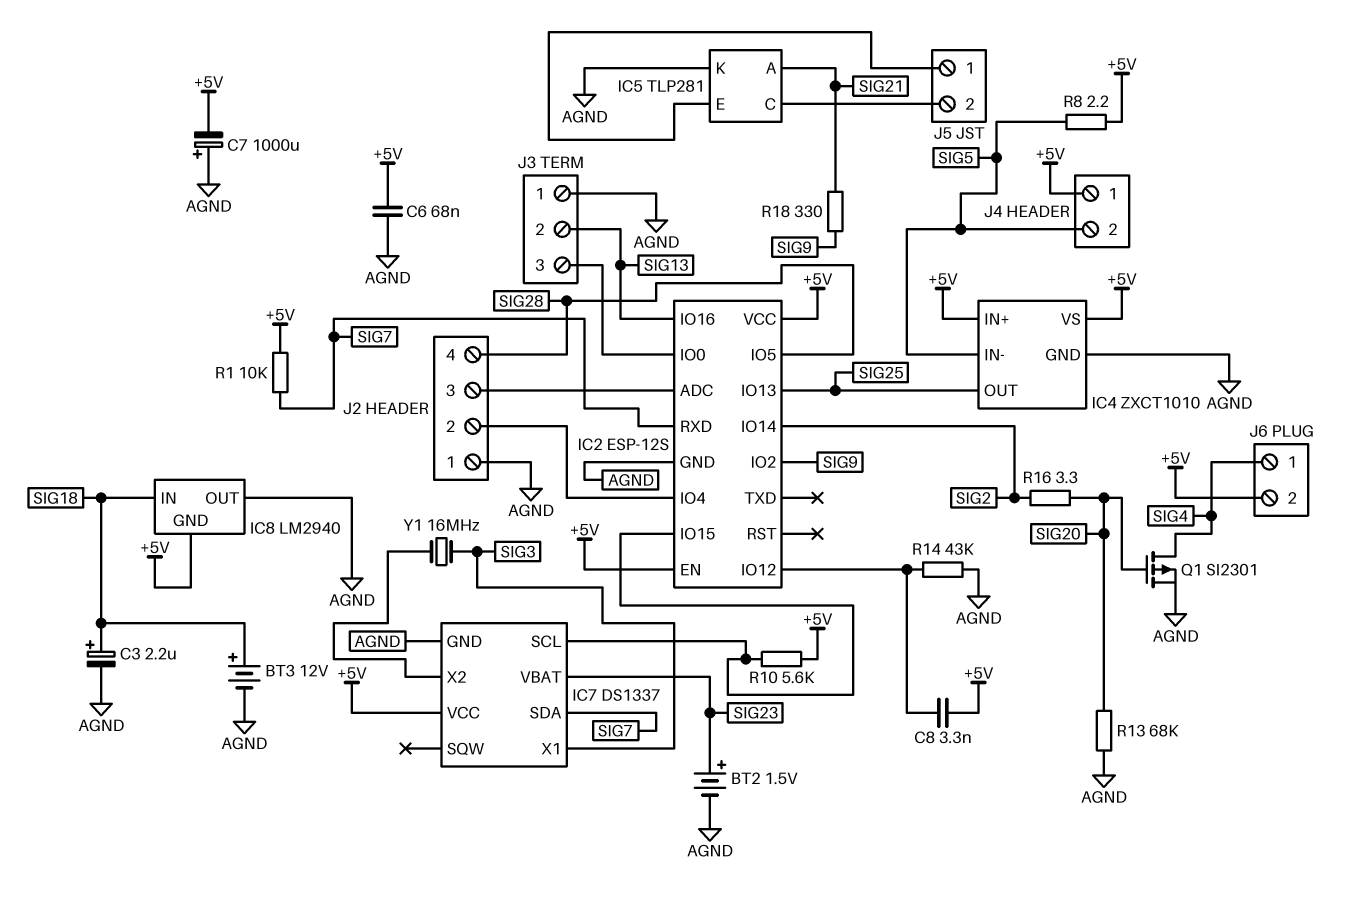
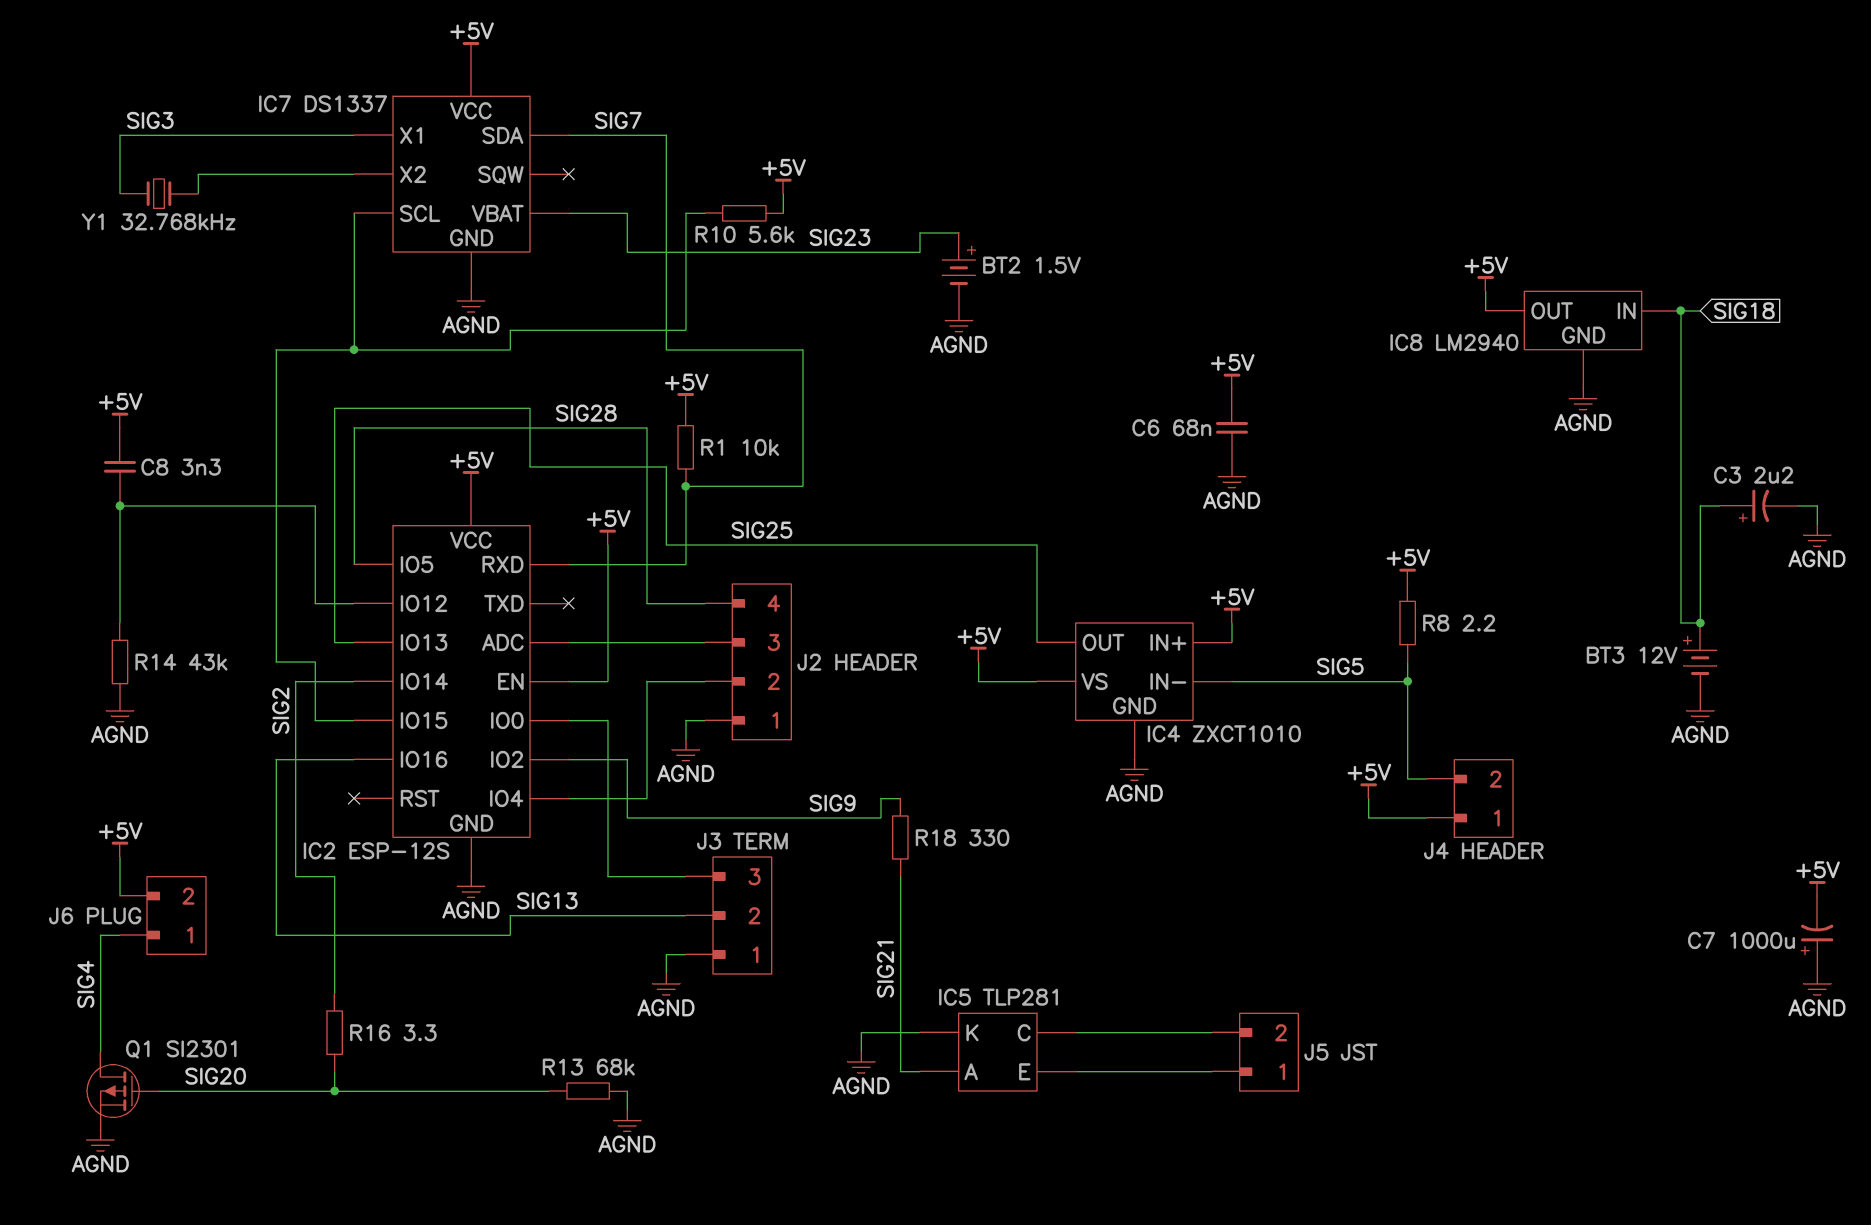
IC8 pin GND: +5V -> AGND
IC8 pin OUT: AGND -> +5V
Y1: 16MHz (IC7/X2, SIG3) -> 32.768kHz (IC7/X2, SIG3)

